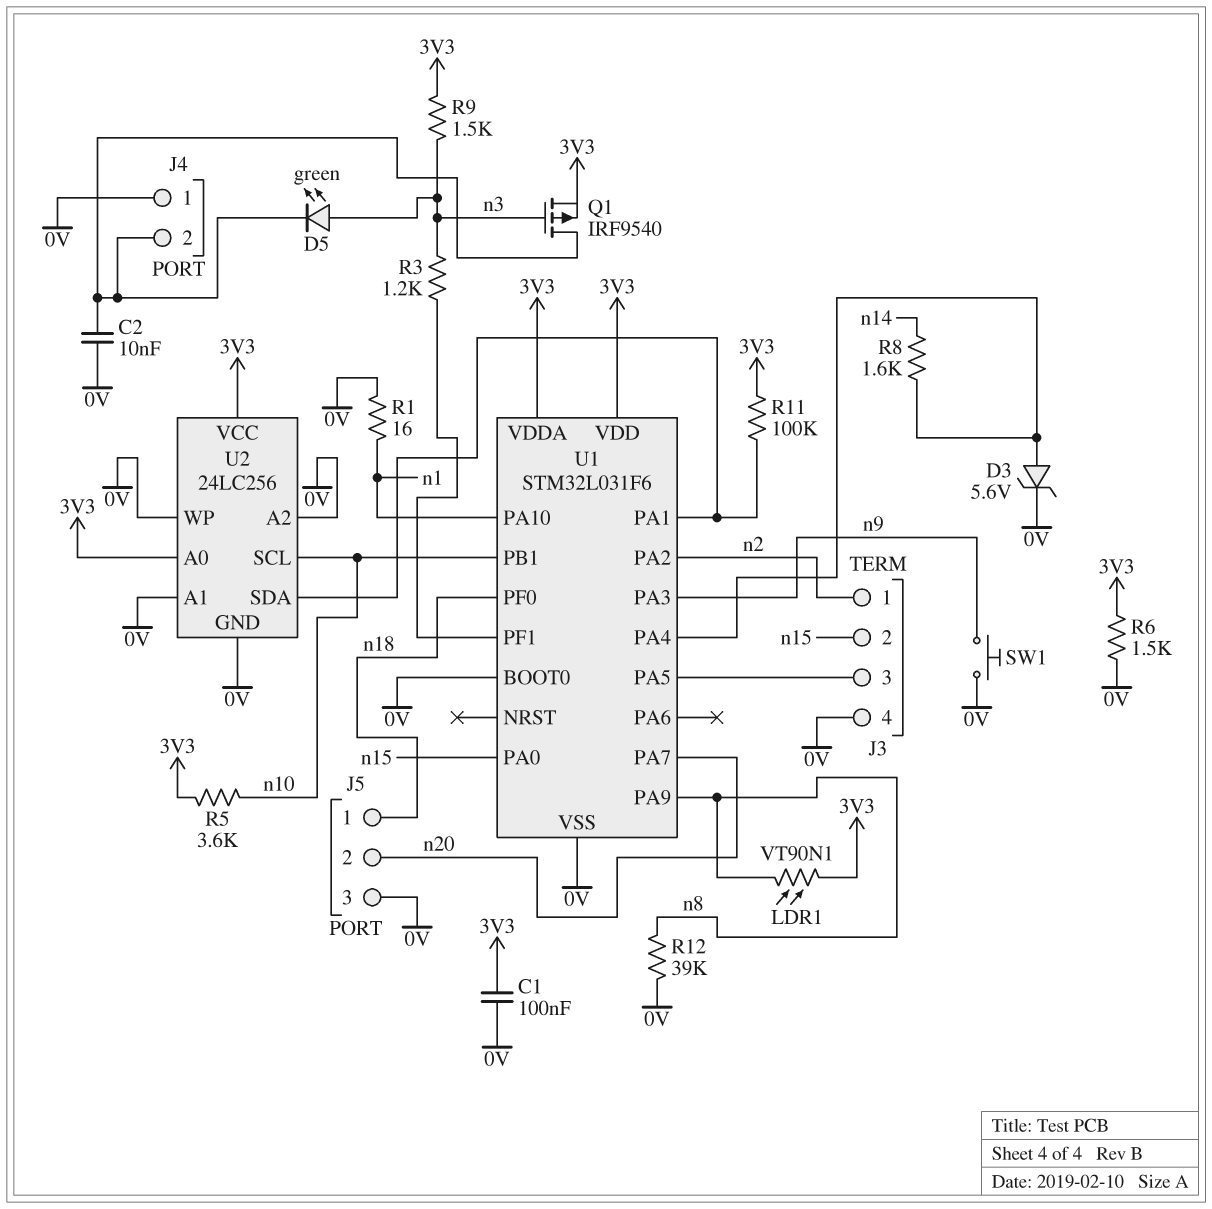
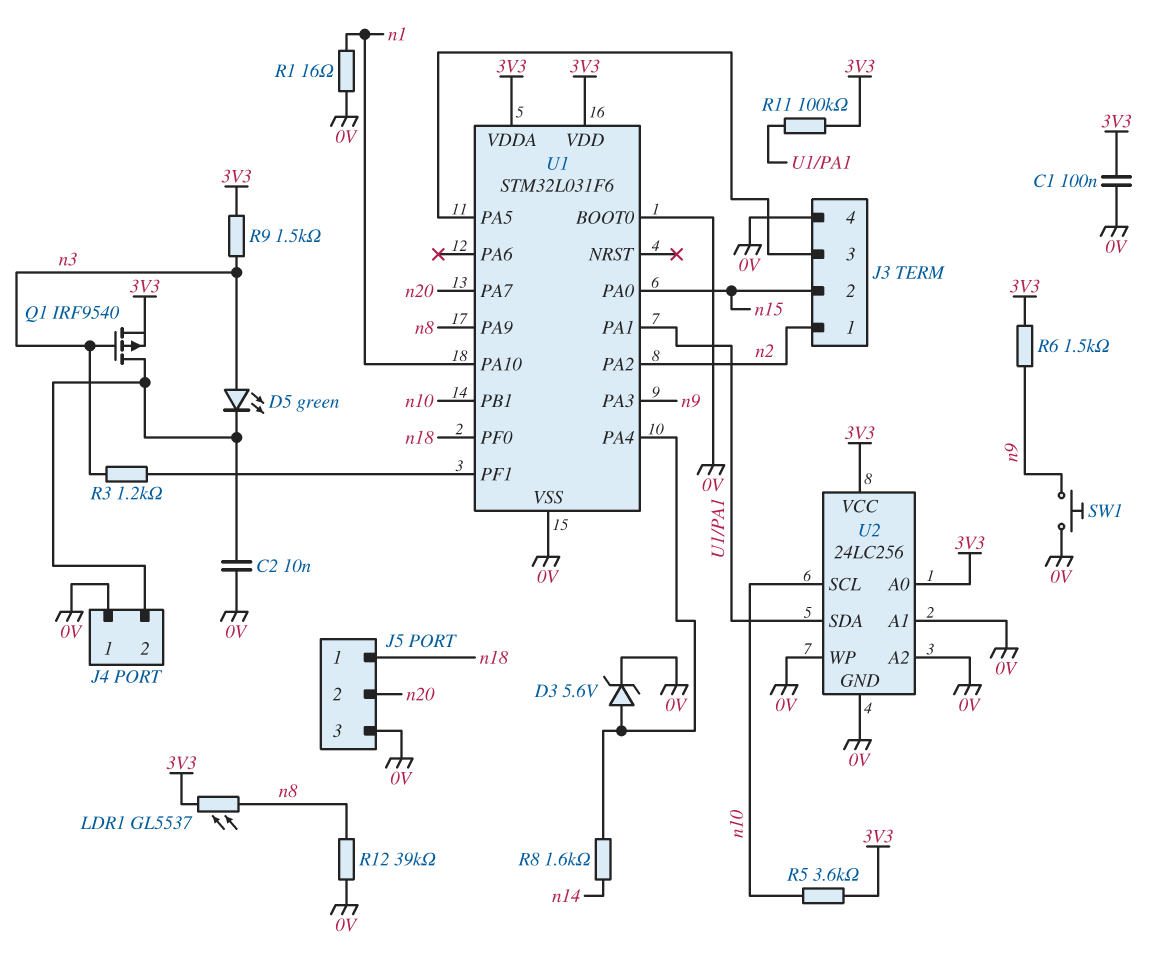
LDR1: VT90N1 (3V3, n8) -> GL5537 (3V3, n8)
R6: 1.5k (0V, 3V3) -> 1.5k (3V3, n9)

